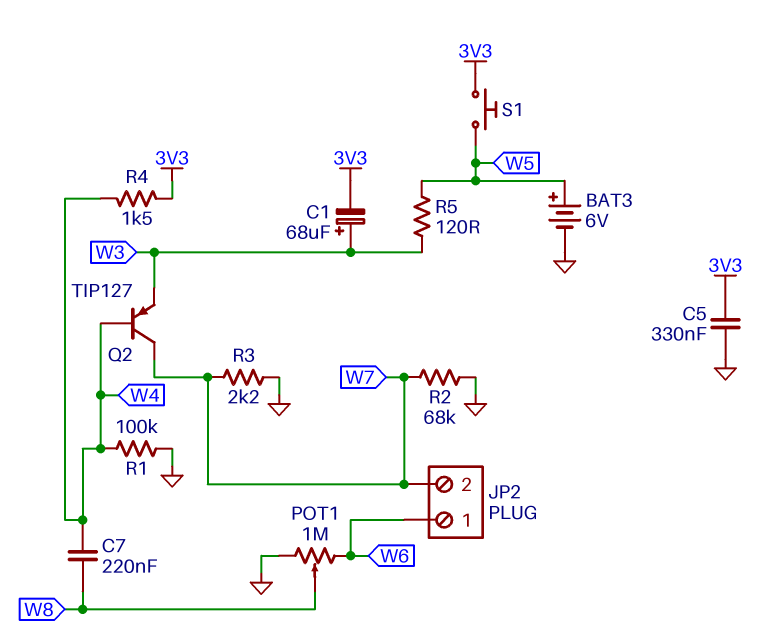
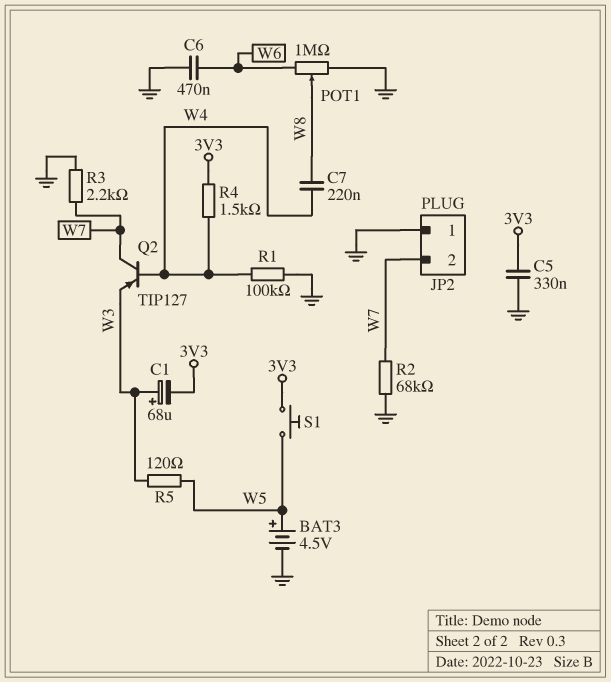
BAT3: 6V (plus W5, minus GND) -> 4.5V (plus W5, minus GND)
C6: none -> 470nF (GND, W6)
JP2 pin 1: W6 -> GND

